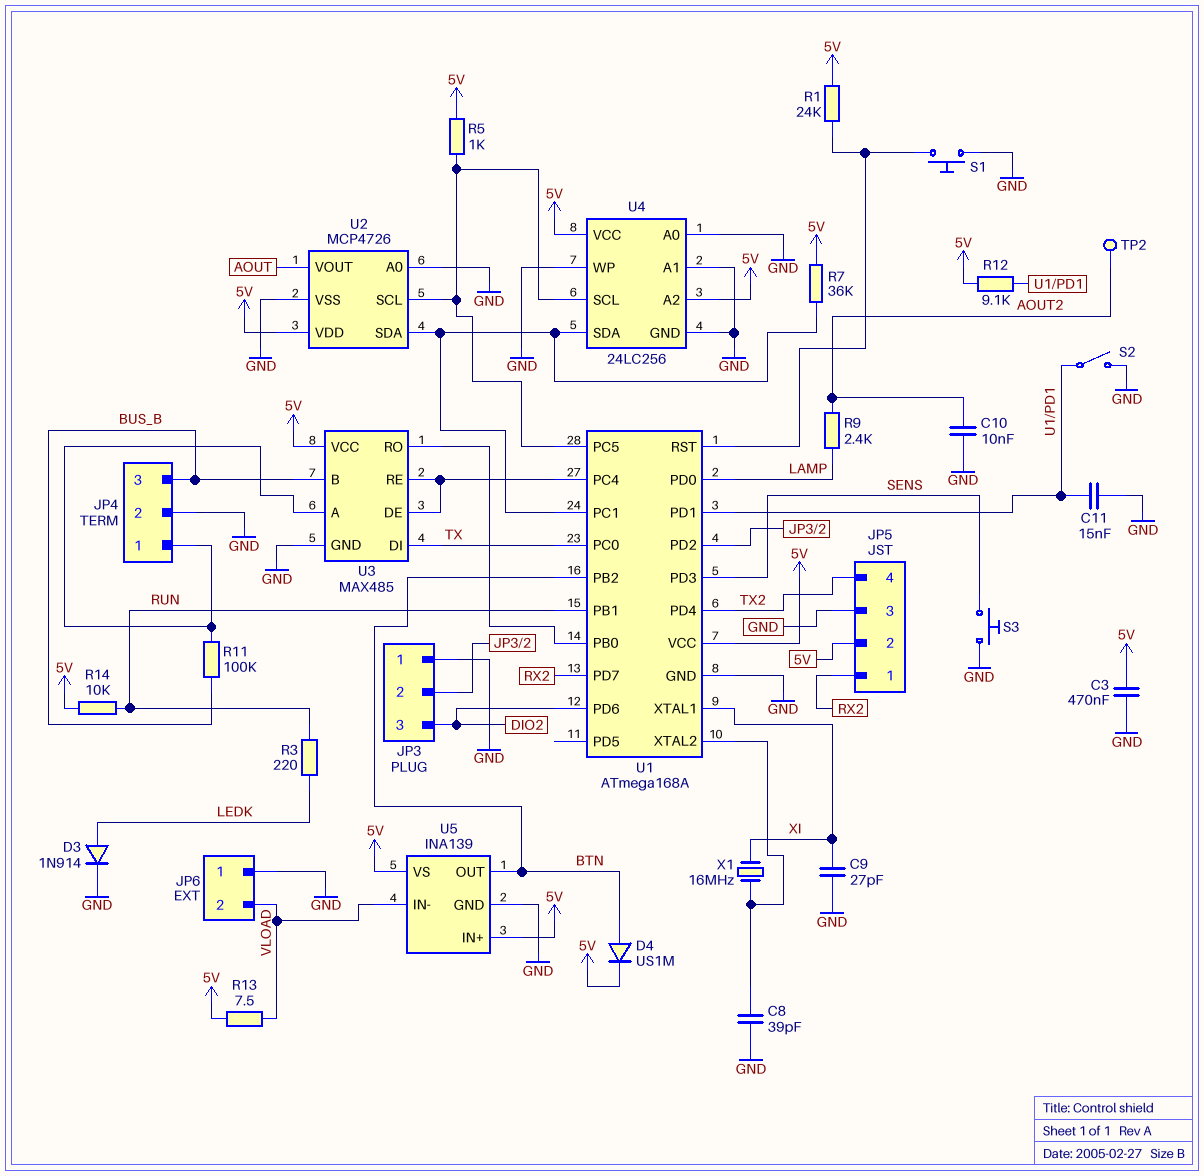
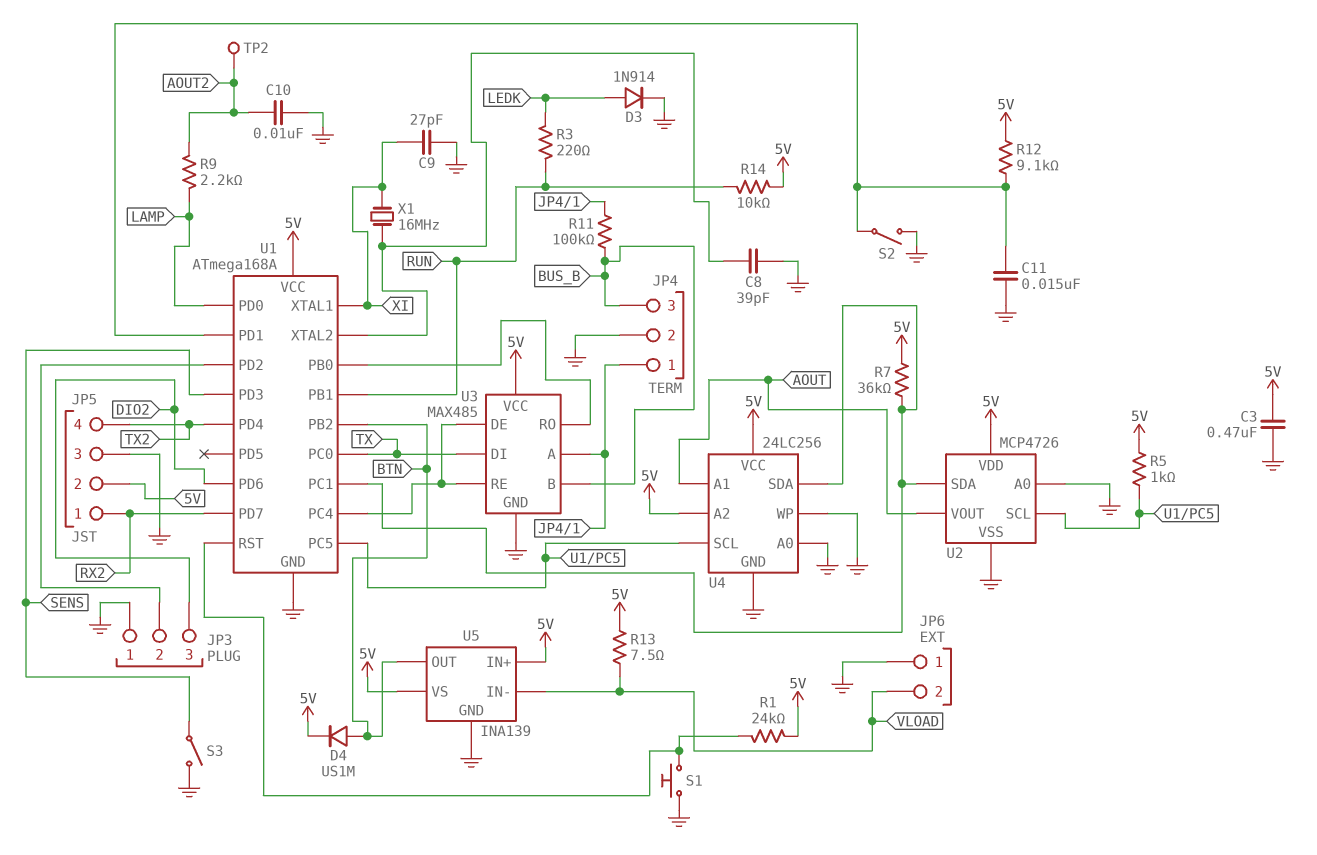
R9: 2.4k (AOUT2, LAMP) -> 2.2k (AOUT2, LAMP)
S3: button (GND, SENS) -> switch (GND, SENS)
U4 pin A1: GND -> AOUT

